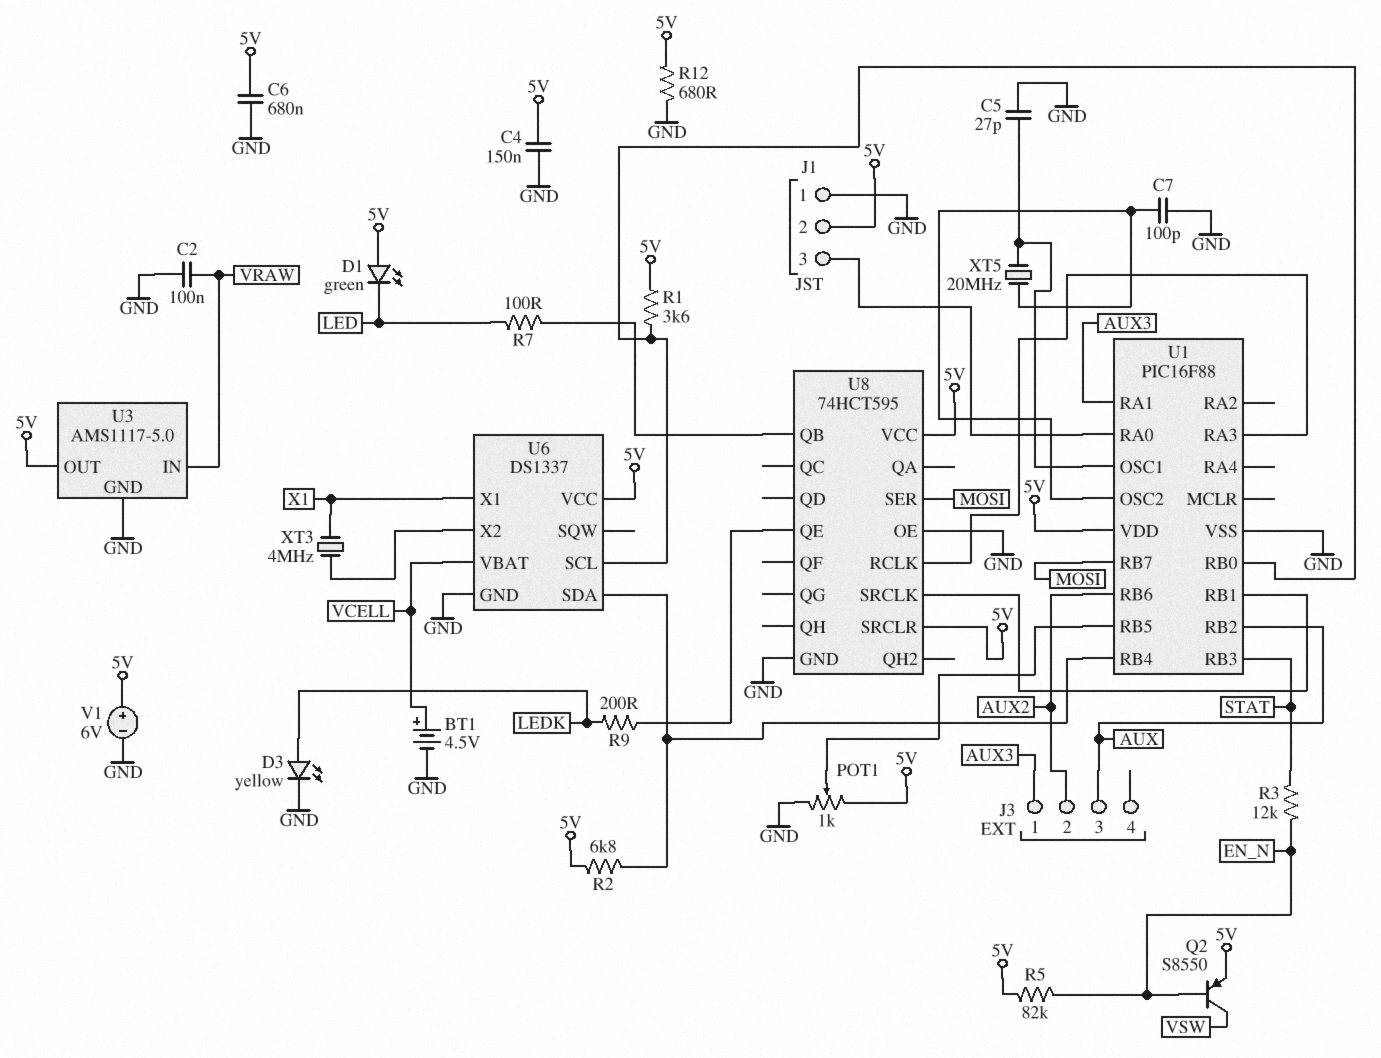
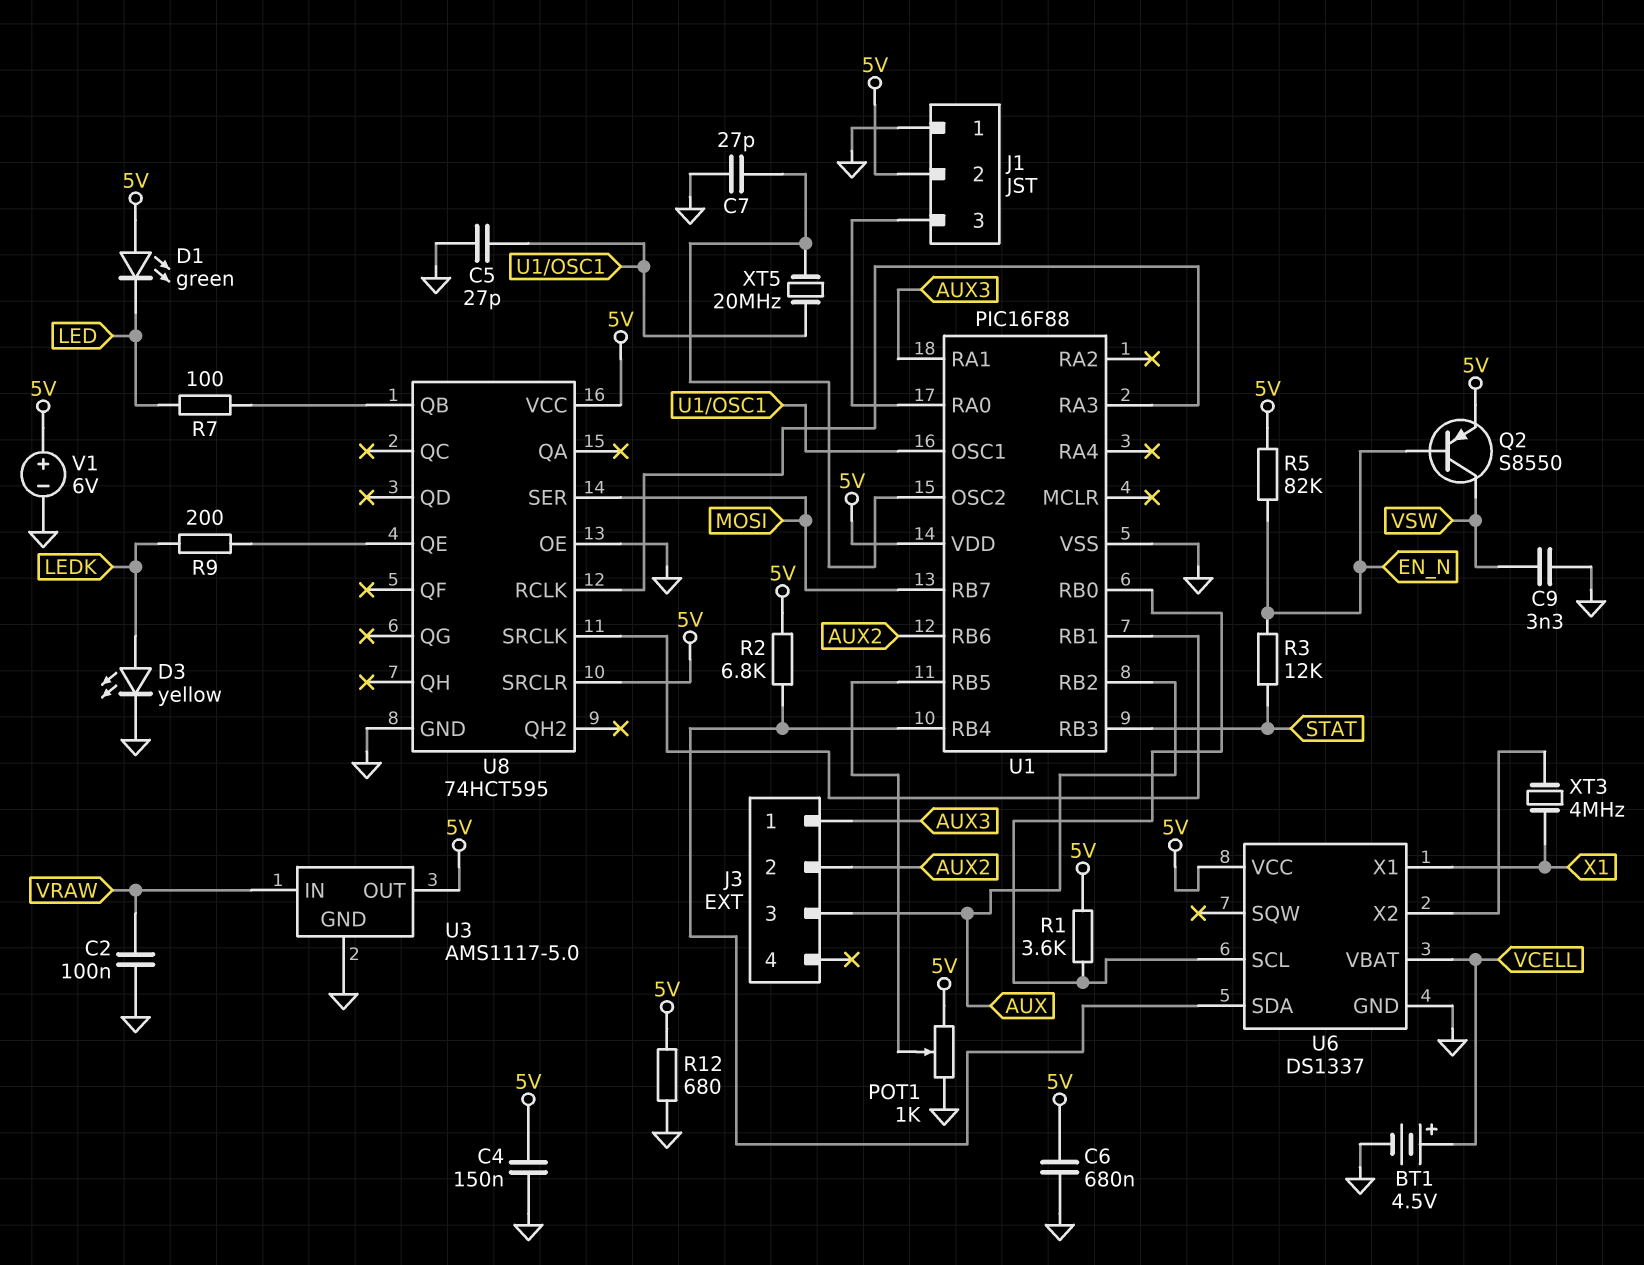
C7: 100pF (GND, U1/OSC2) -> 27pF (GND, U1/OSC2)
C9: none -> 3.3nF (GND, VSW)

